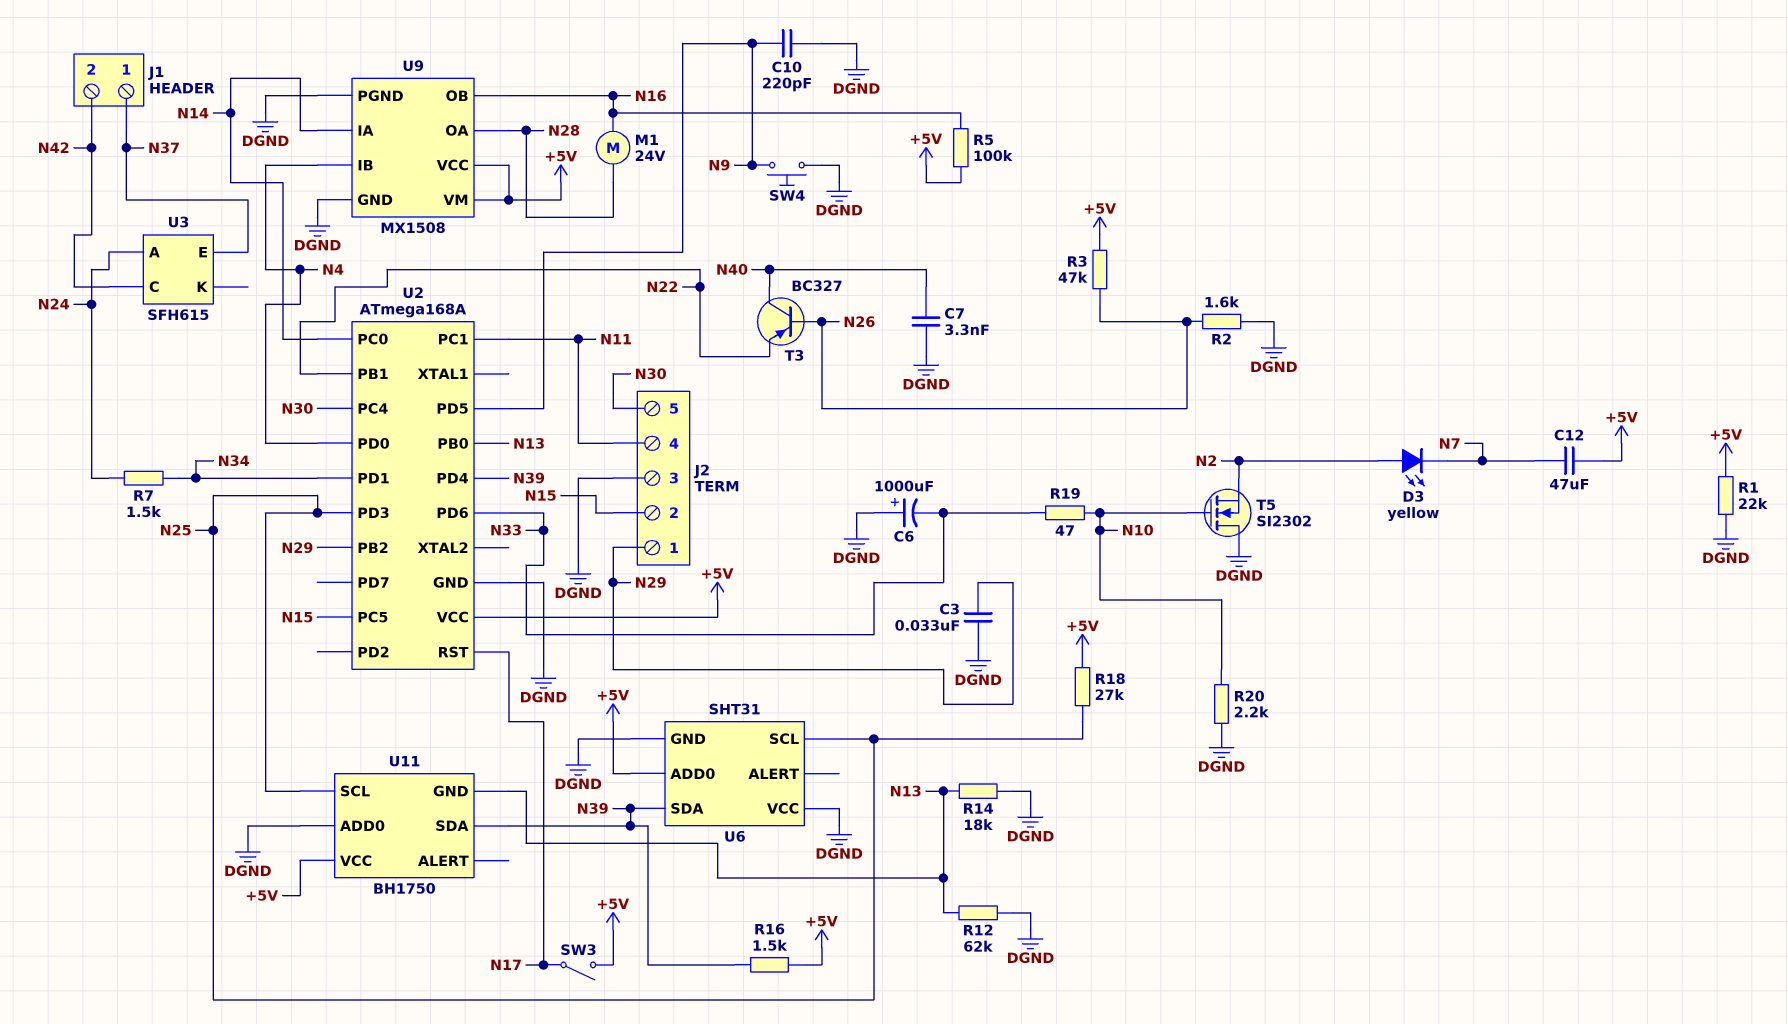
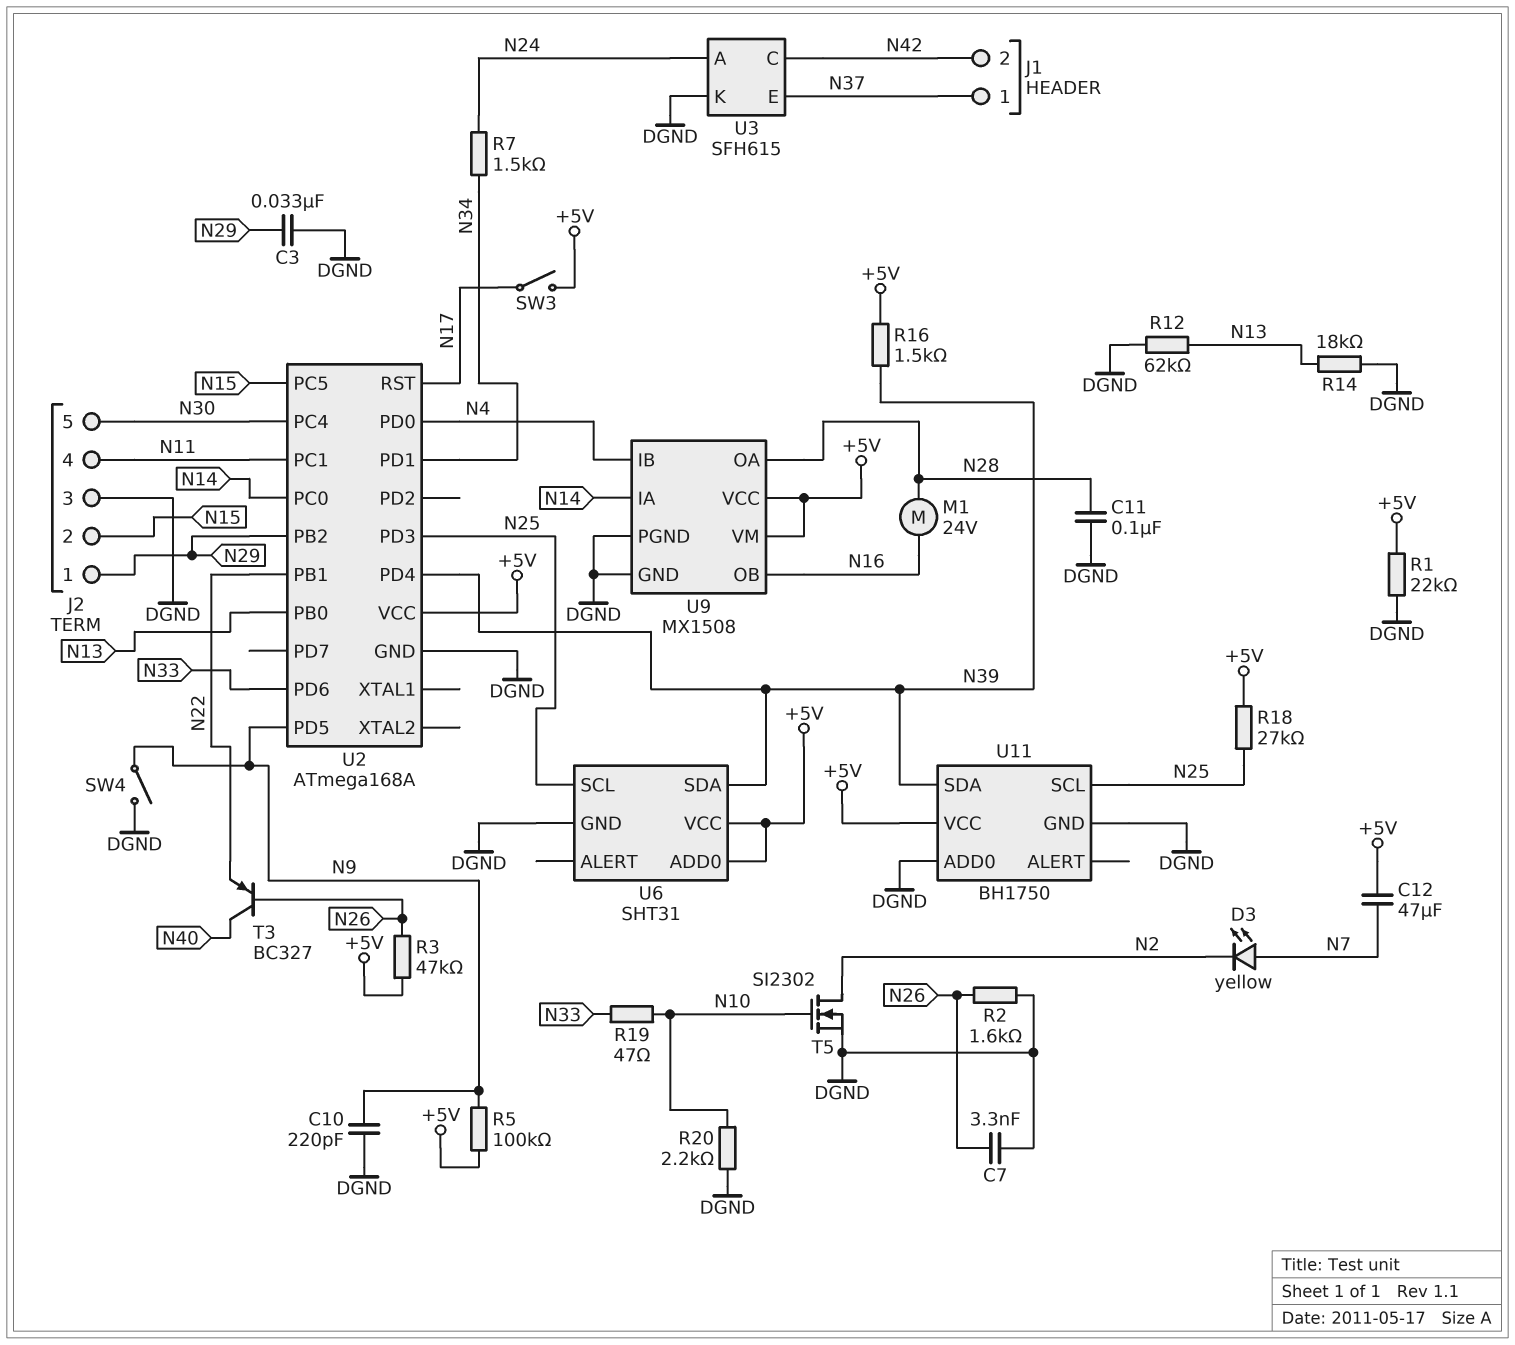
C6: 1000uF (plus DGND, minus N33) -> none
C7: 3.3nF (DGND, N40) -> 3.3nF (DGND, N26)
C11: none -> 100nF (DGND, N28)
D3: LED yellow (A N2, K N7) -> LED yellow (A N7, K N2)
R5: 100k (+5V, N16) -> 100k (+5V, N9)
SW4: button (DGND, N9) -> switch (DGND, N9)
T5: NMOS SI2302 (G N10, D DGND, S N2) -> NMOS SI2302 (G N10, D N2, S DGND)
U3 pin K: none -> DGND
U6 pin VCC: DGND -> +5V
U11 pin GND: N13 -> DGND

